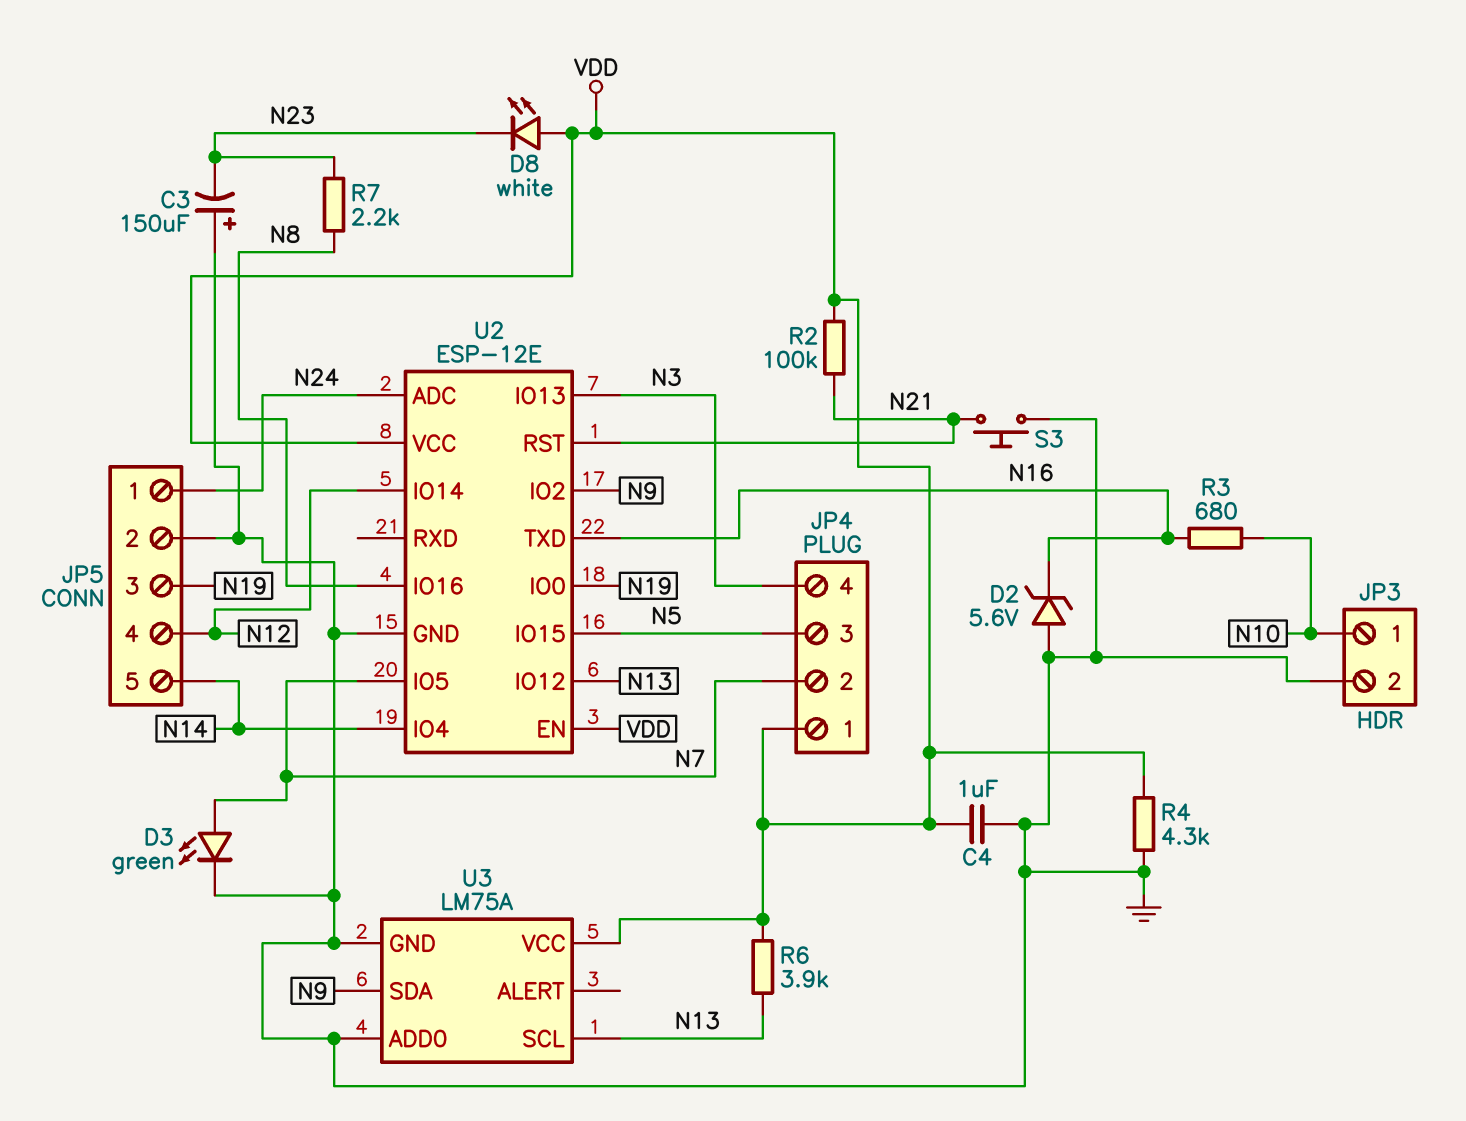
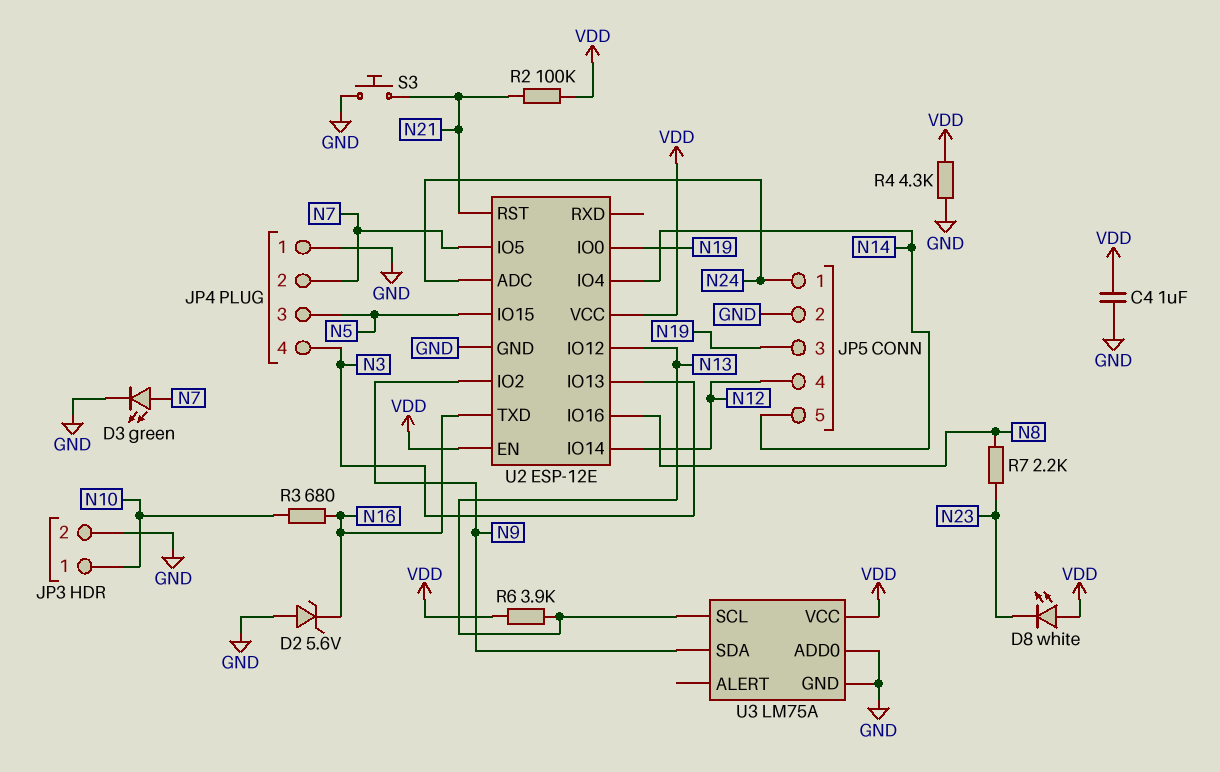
C3: 150uF (plus GND, minus N23) -> none
JP4 pin 1: VDD -> GND

